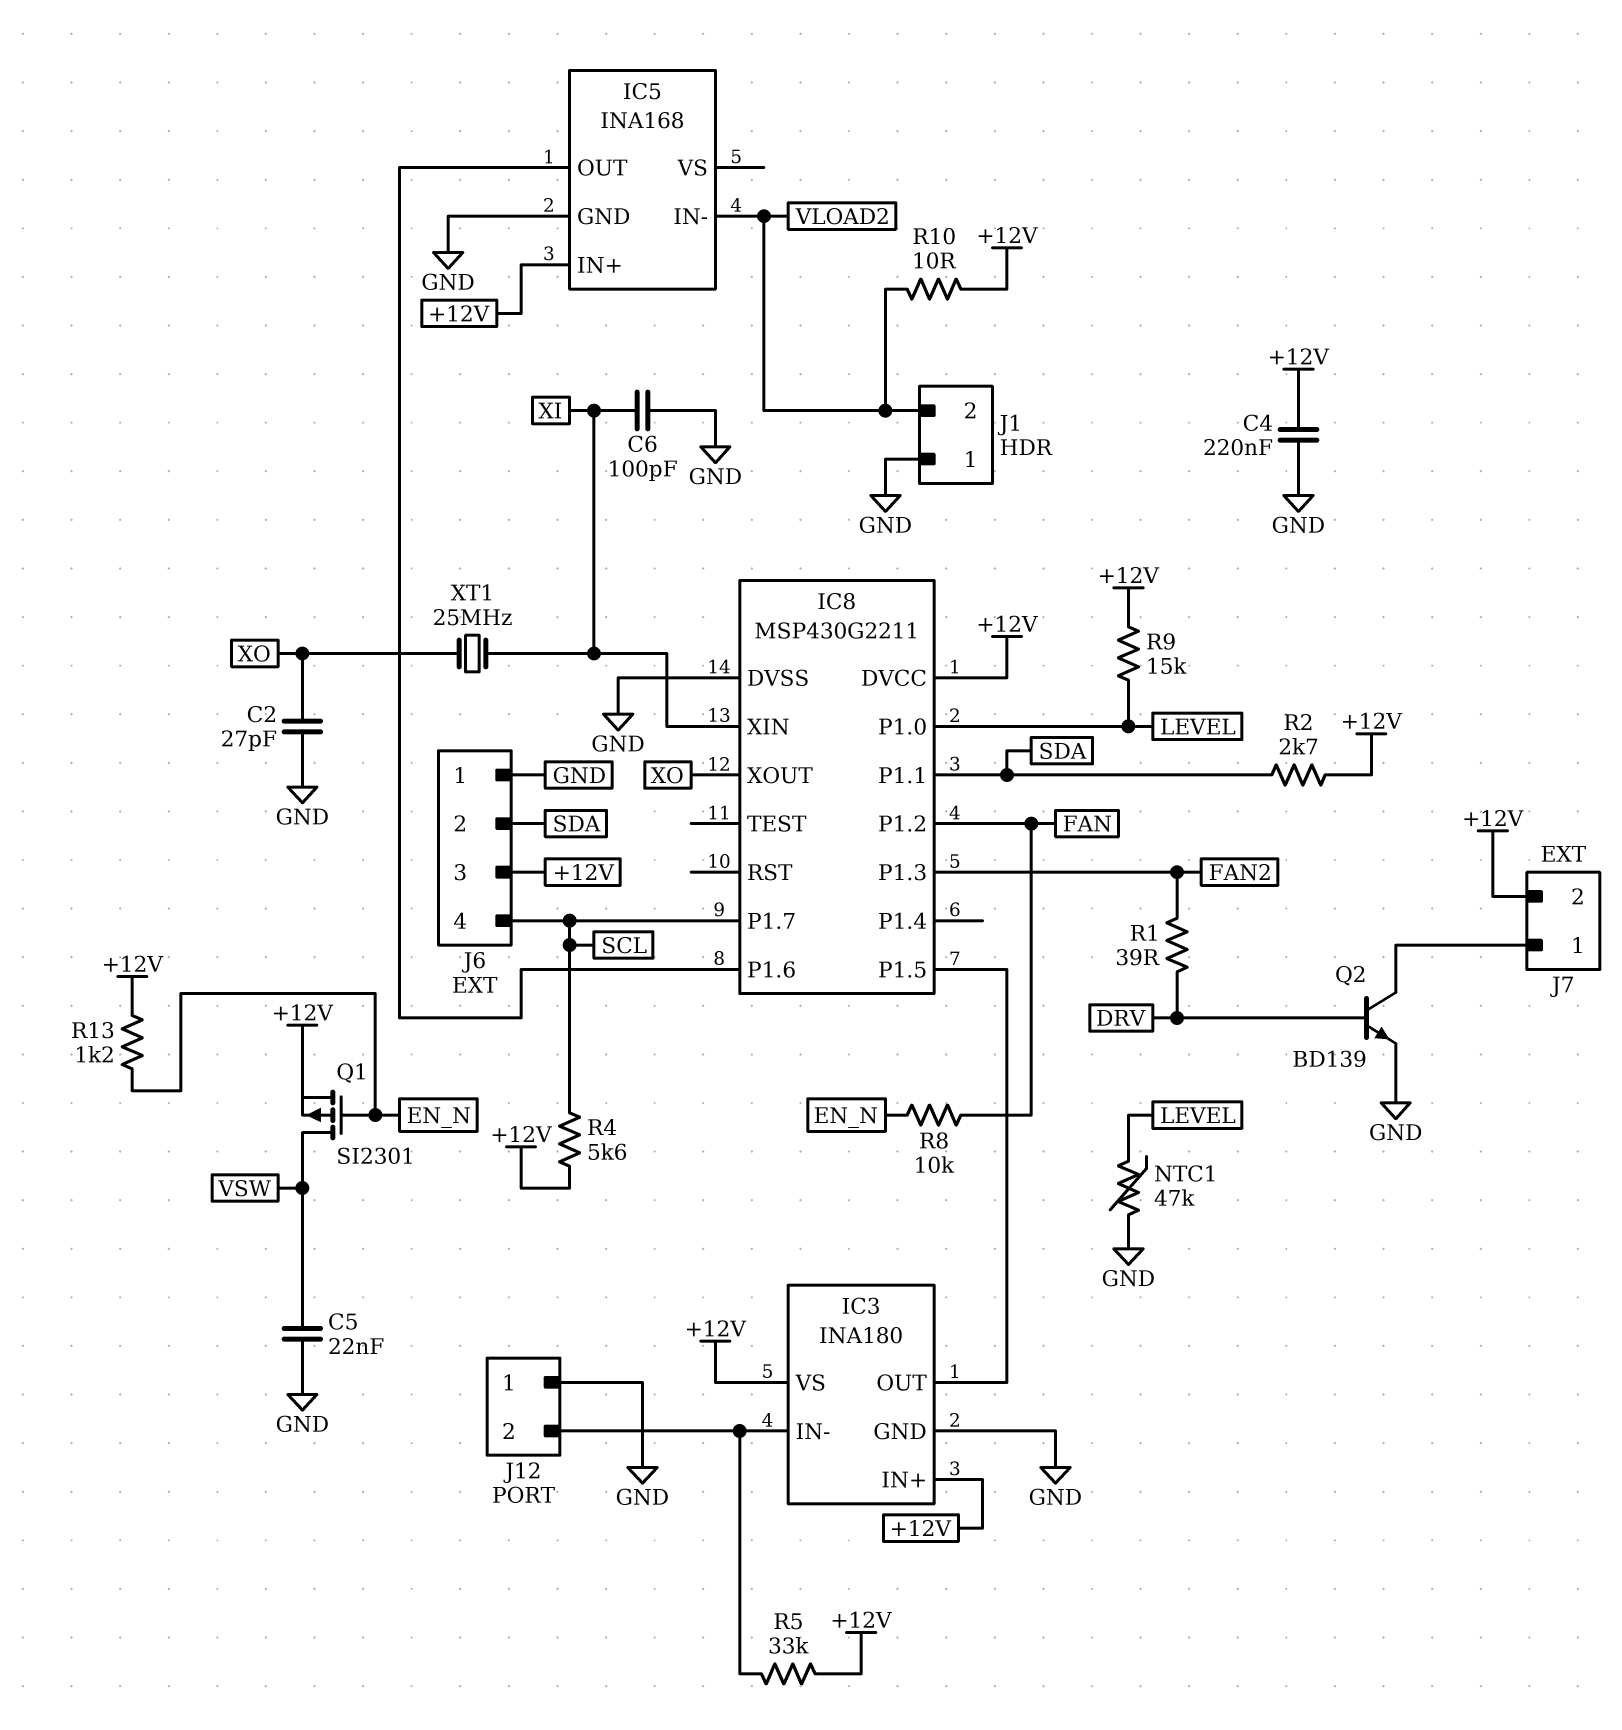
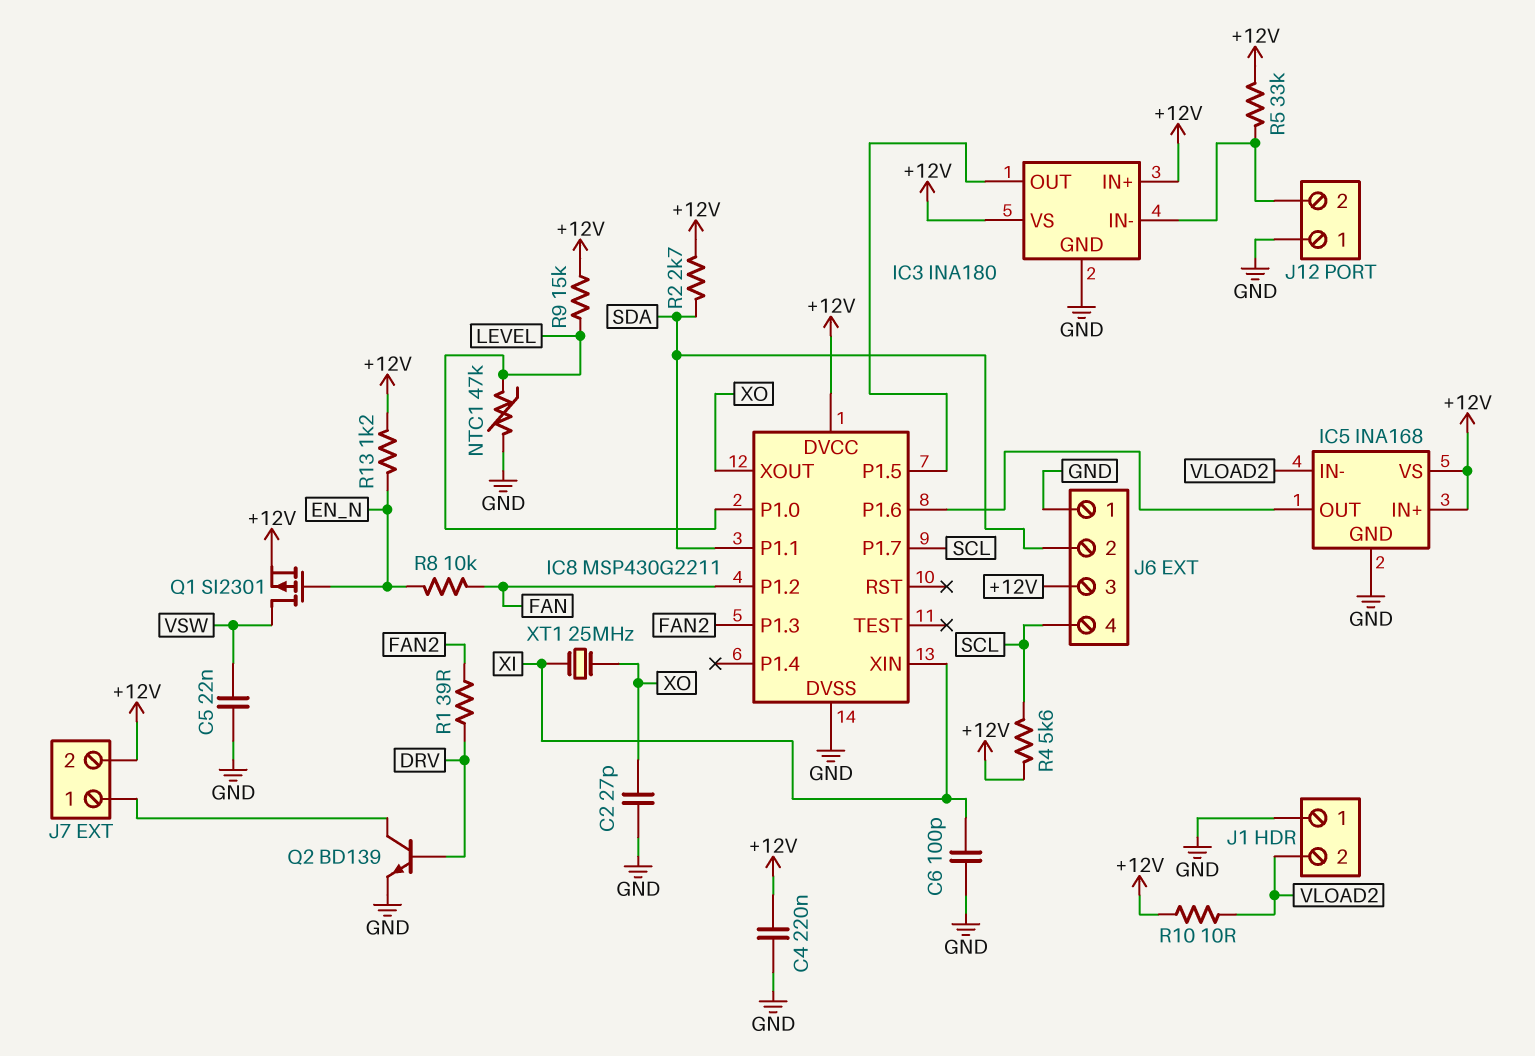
IC5 pin VS: none -> +12V

